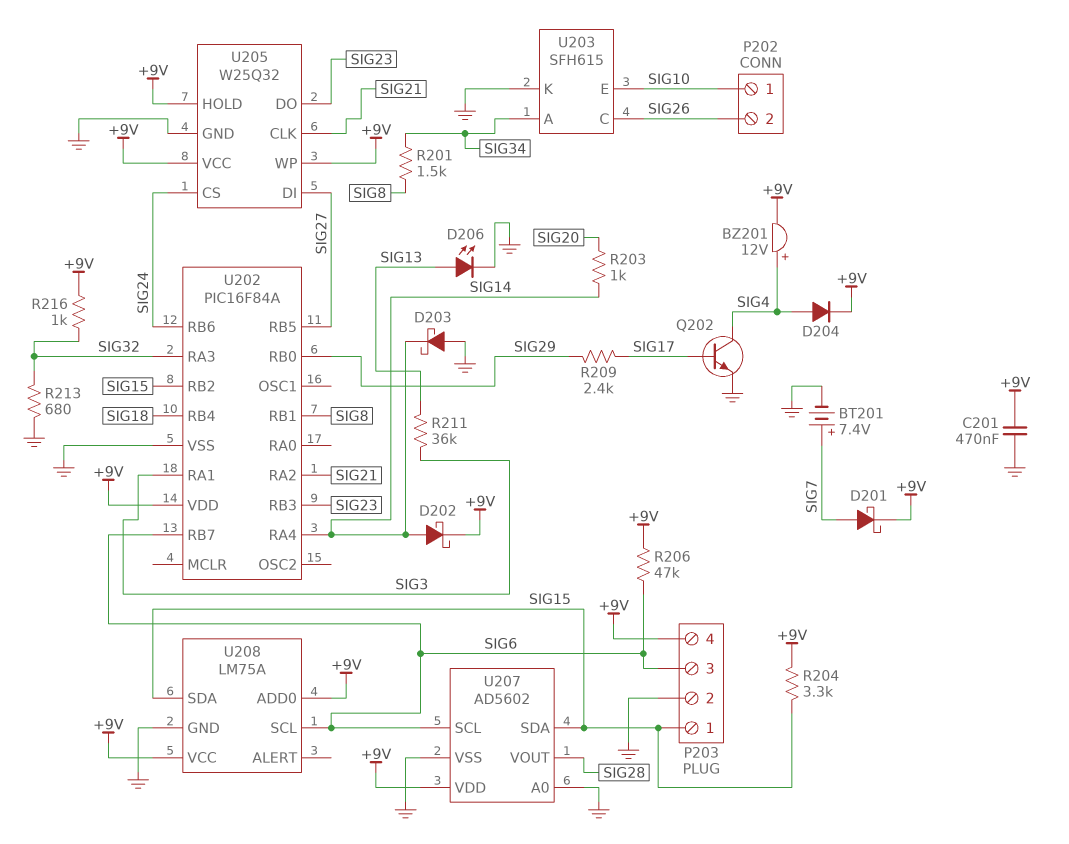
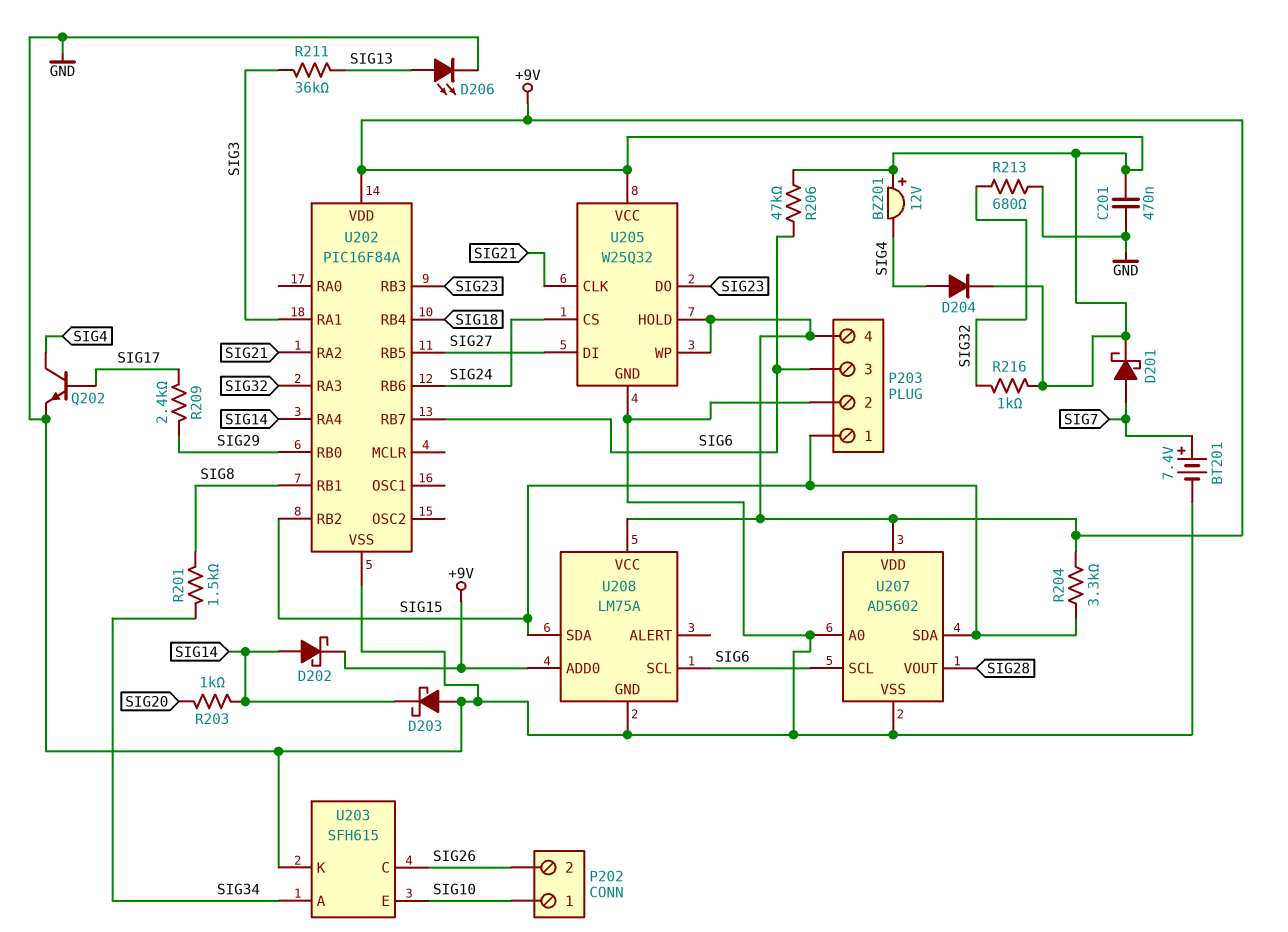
BZ201: buzzer 12V (plus SIG4, minus +9V) -> buzzer 12V (plus +9V, minus SIG4)

